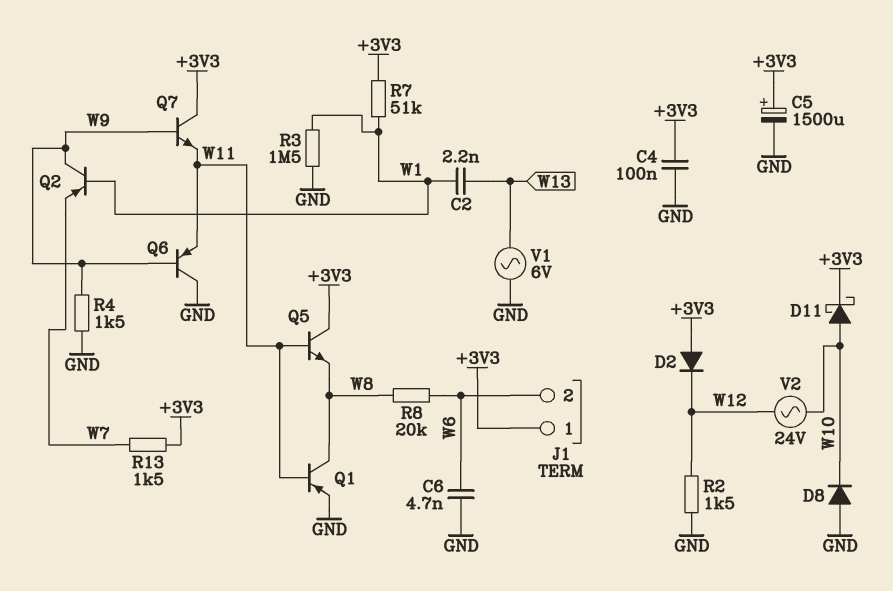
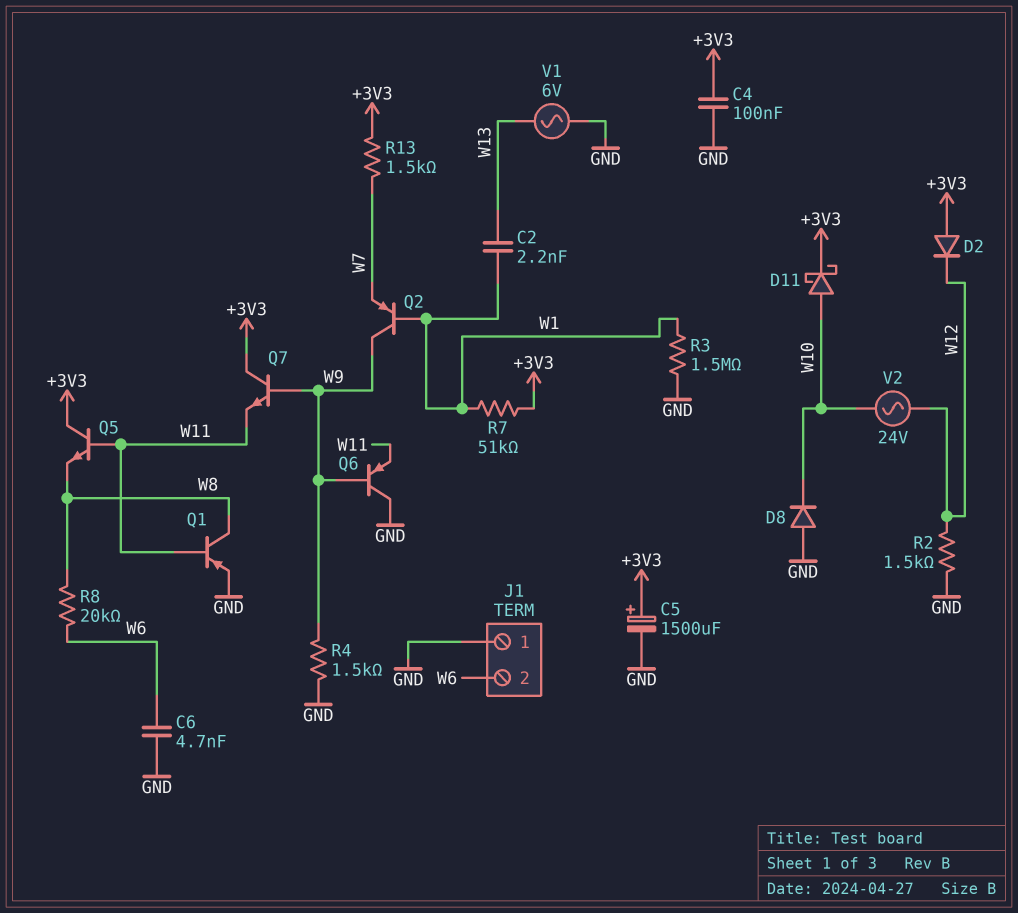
J1 pin 1: +3V3 -> GND

